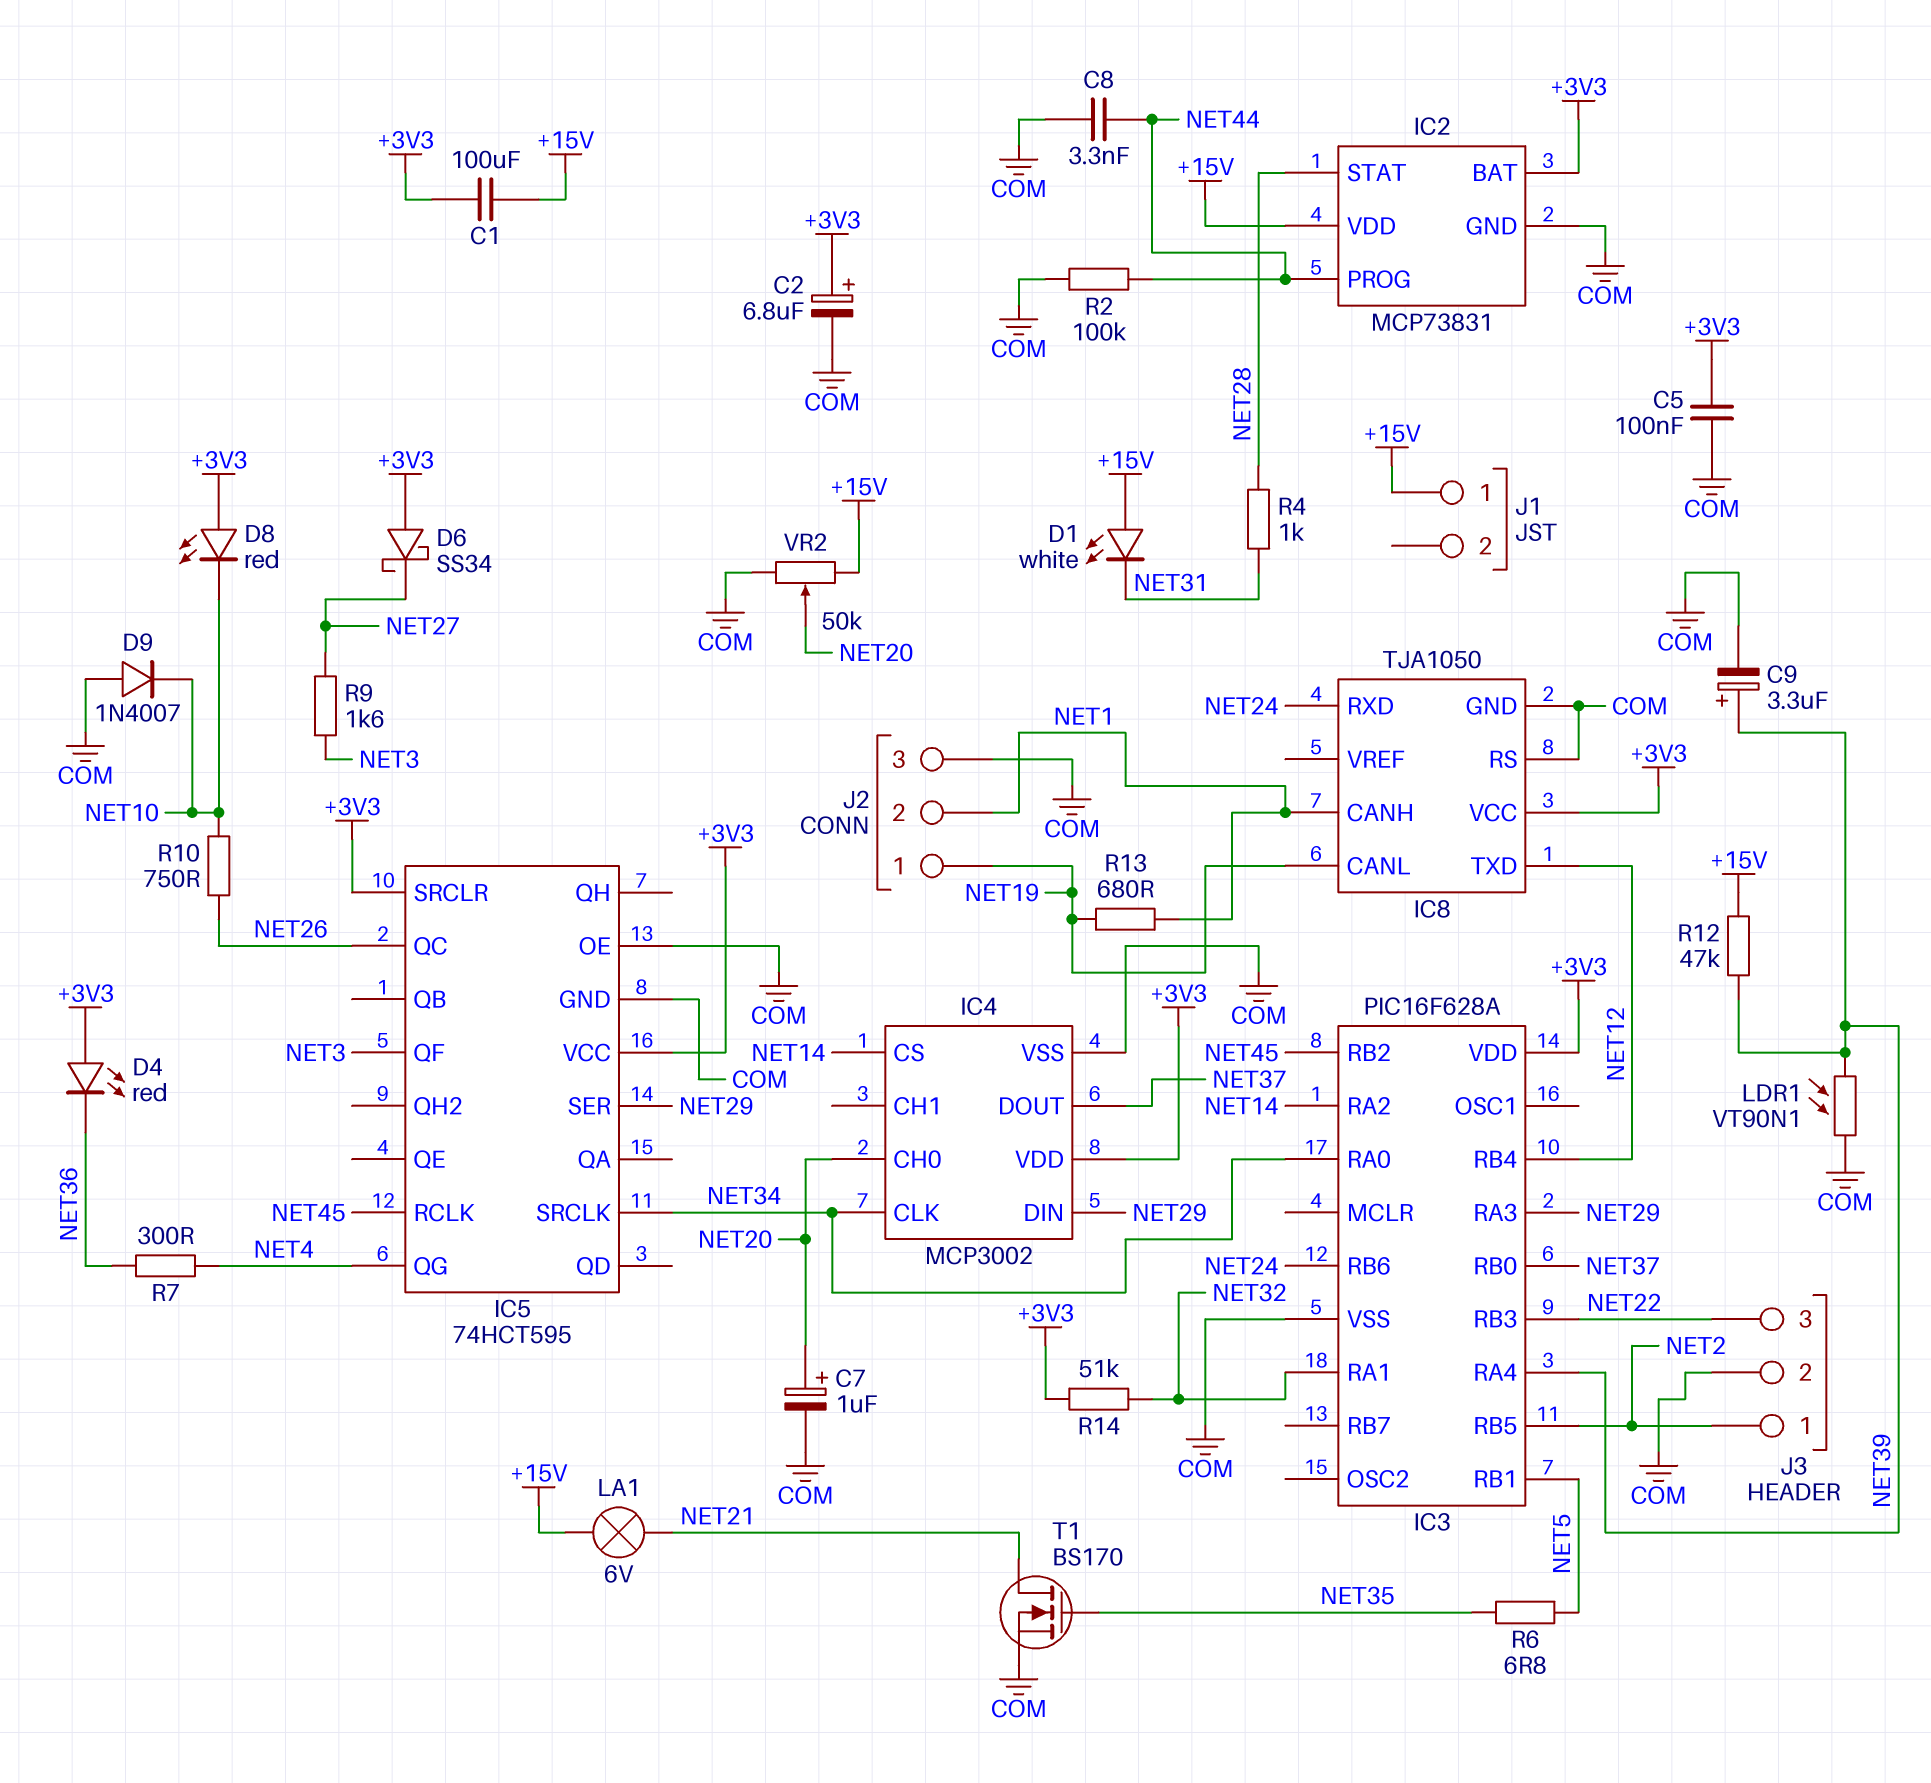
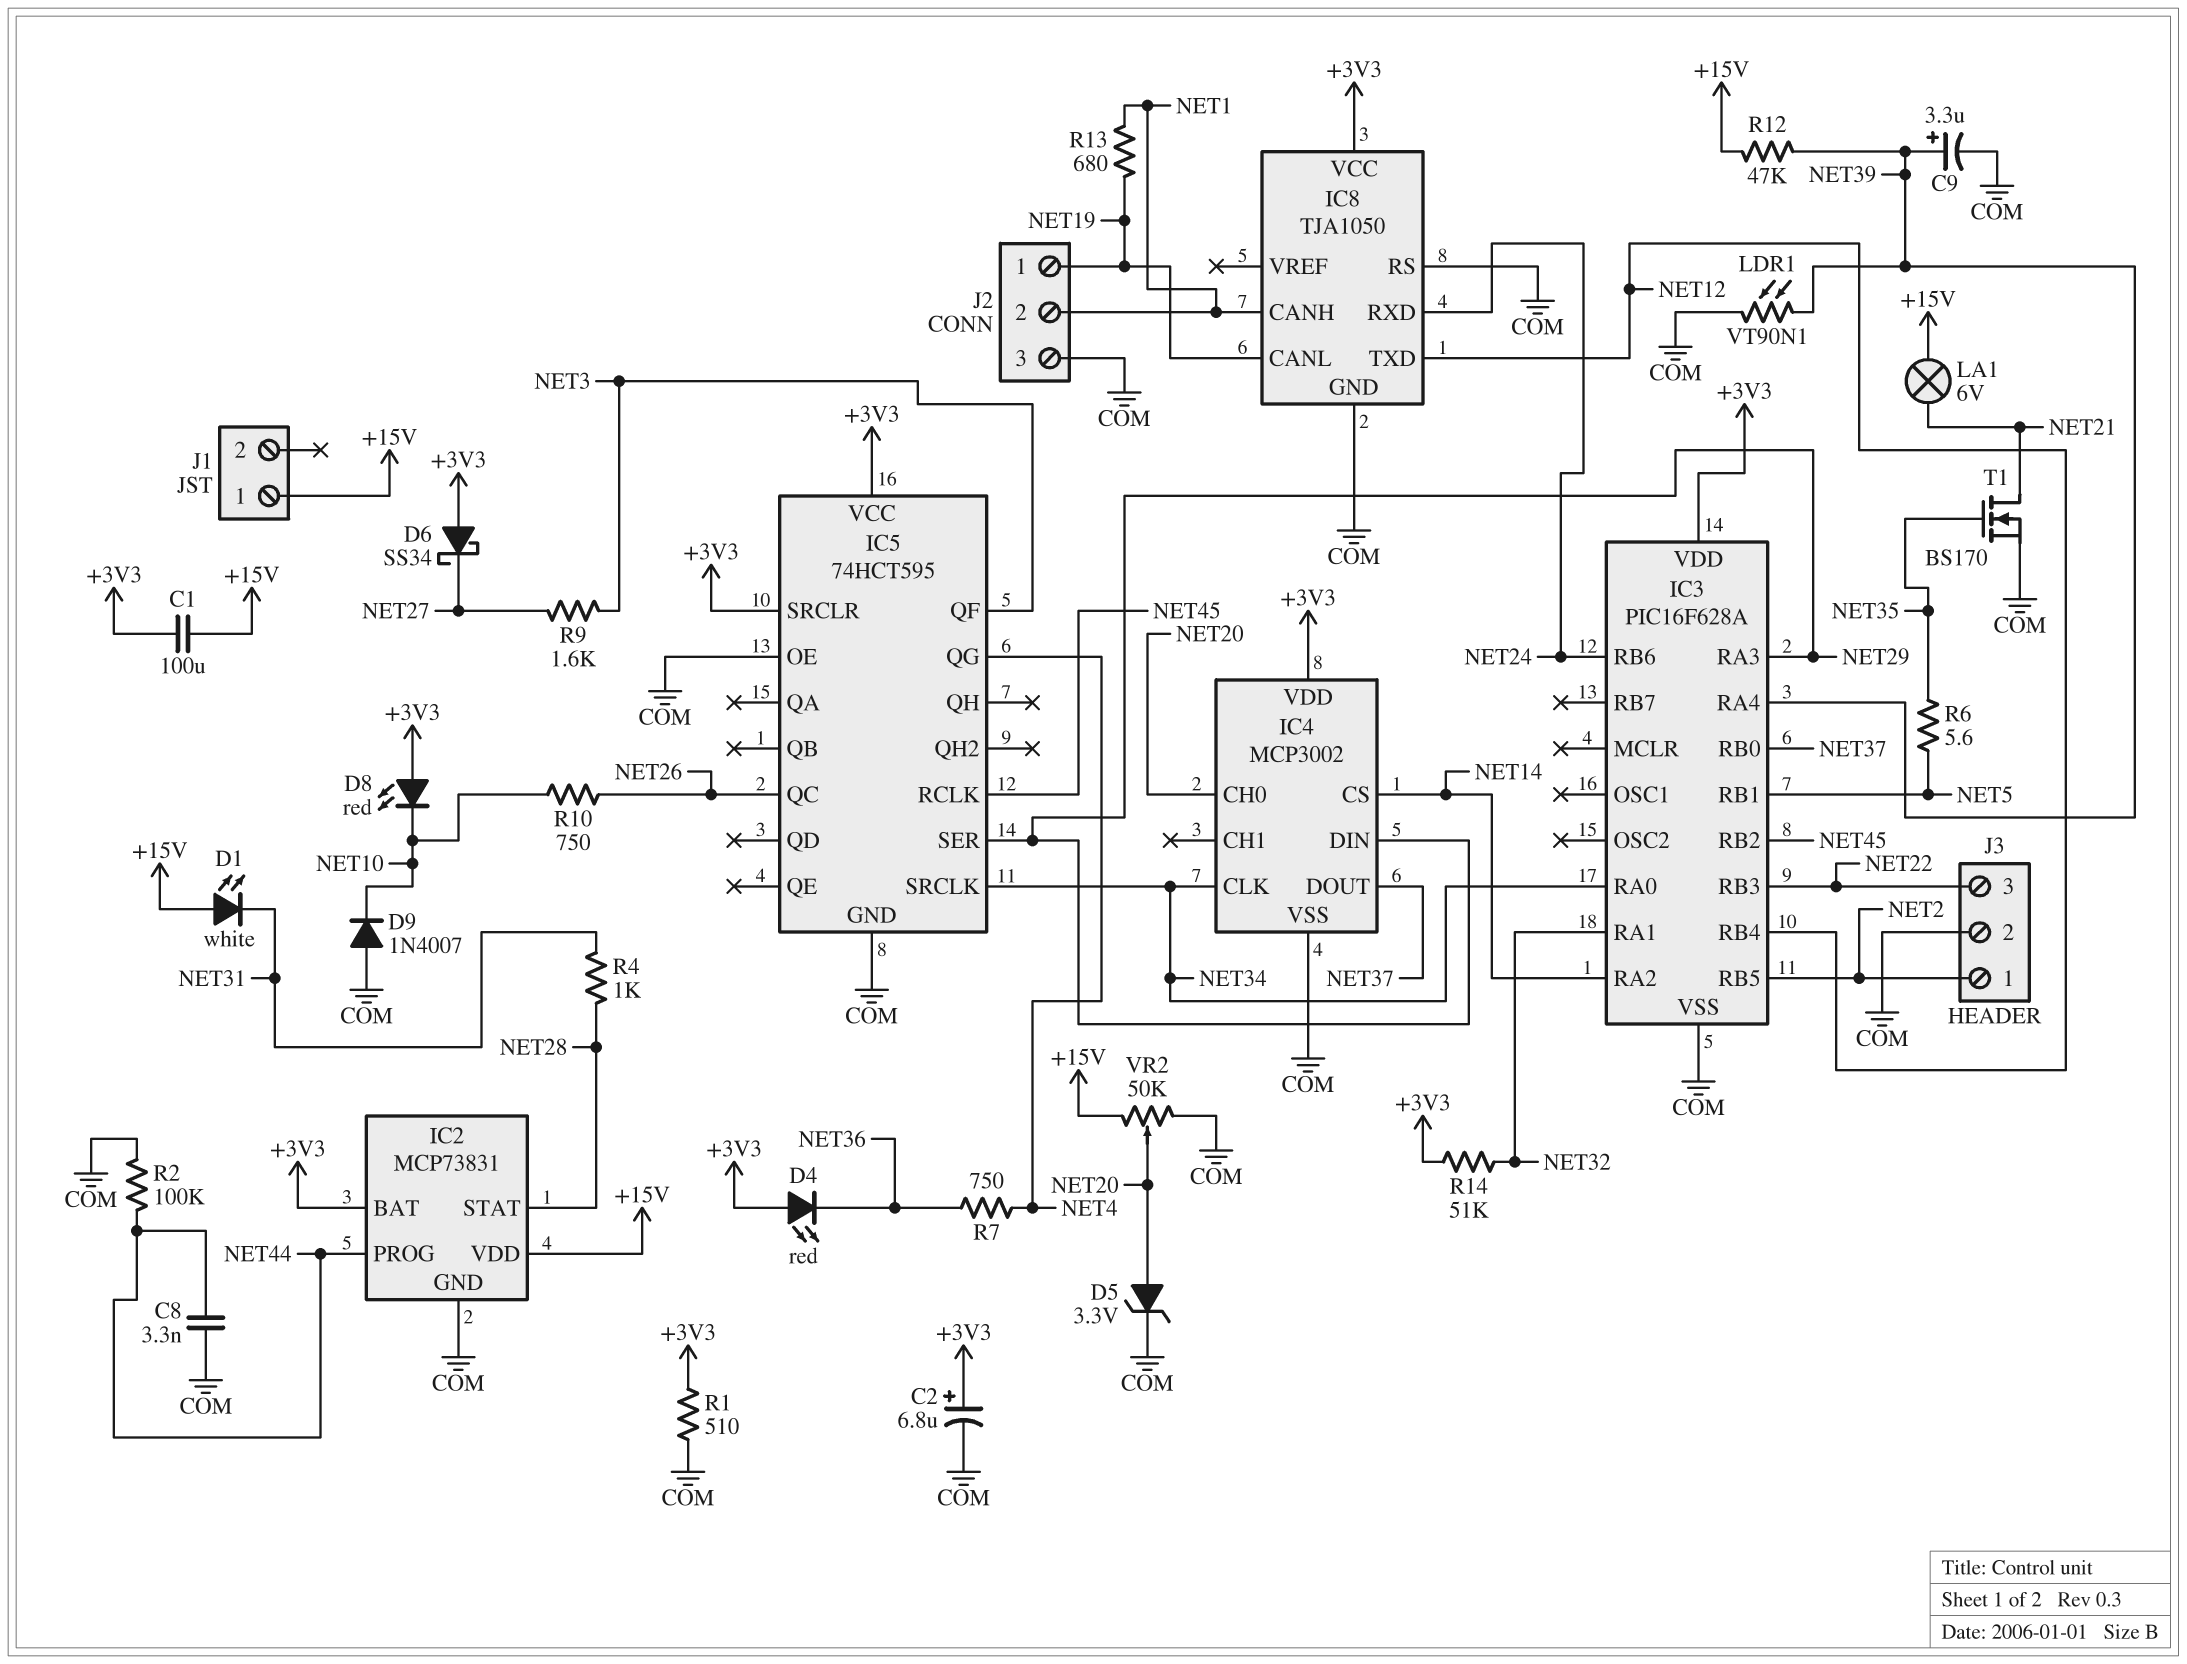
C5: 100nF (+3V3, COM) -> none
C7: 1uF (plus NET20, minus COM) -> none
D5: none -> zener 3.3V (A NET20, K COM)
R1: none -> 510 (+3V3, COM)
R6: 6.8 (NET5, NET35) -> 5.6 (NET5, NET35)
R7: 300 (NET4, NET36) -> 750 (NET4, NET36)

